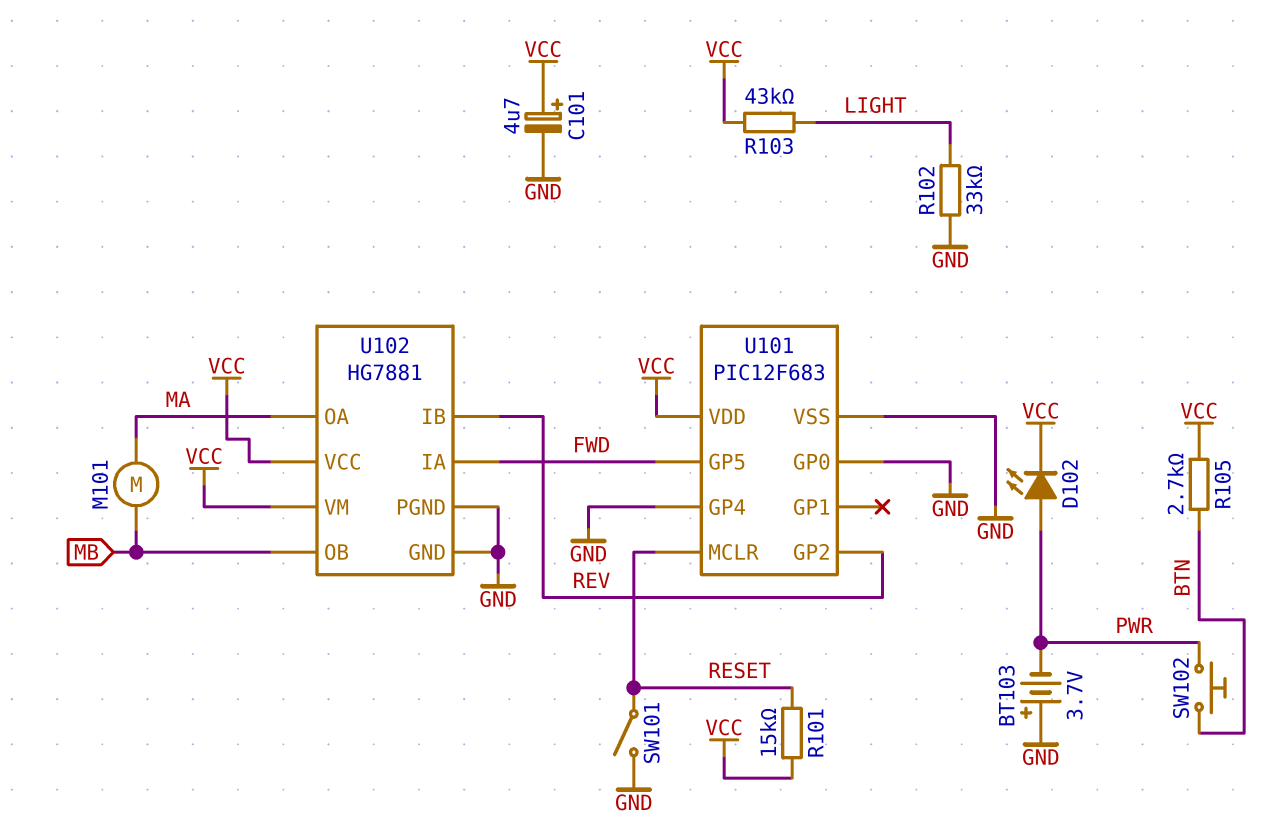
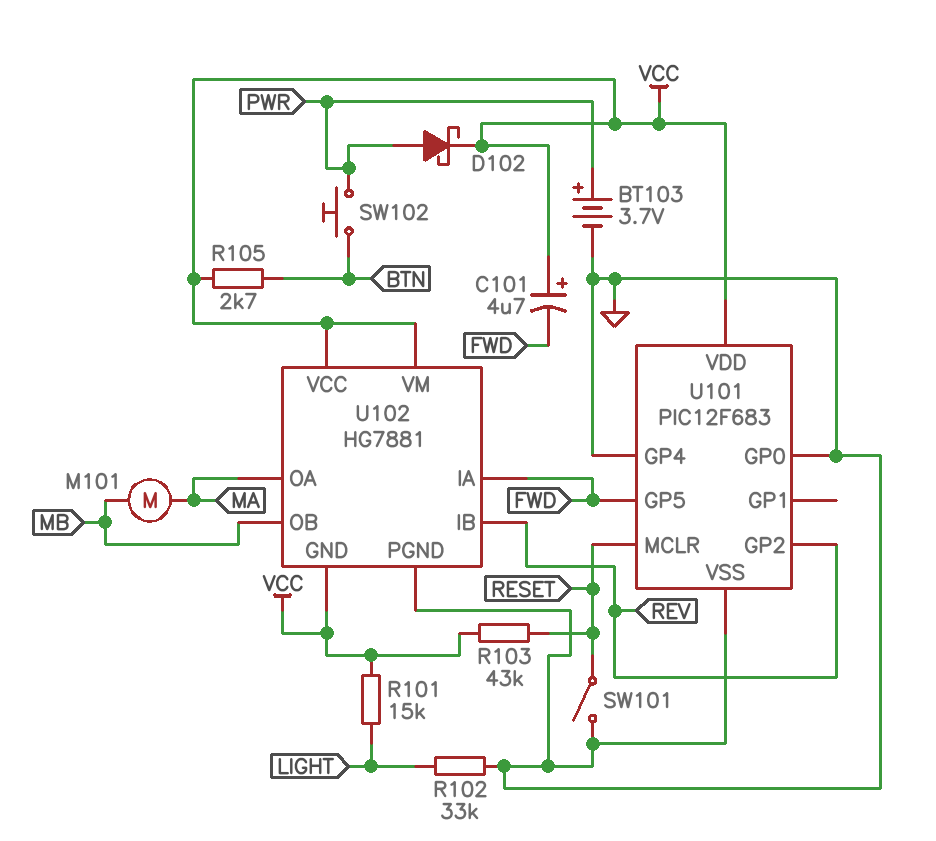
BT103: 3.7V (plus GND, minus PWR) -> 3.7V (plus PWR, minus GND)
C101: 4.7uF (plus VCC, minus GND) -> 4.7uF (plus VCC, minus FWD)
D102: LED (A PWR, K VCC) -> schottky (A PWR, K VCC)
R101: 15k (RESET, VCC) -> 15k (LIGHT, VCC)
R103: 43k (LIGHT, VCC) -> 43k (RESET, VCC)
U102 pin GND: GND -> VCC

